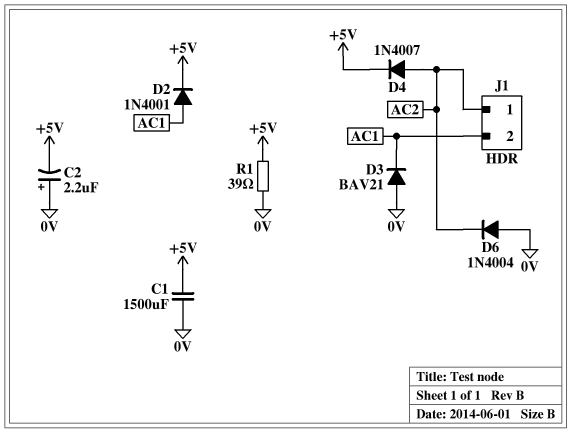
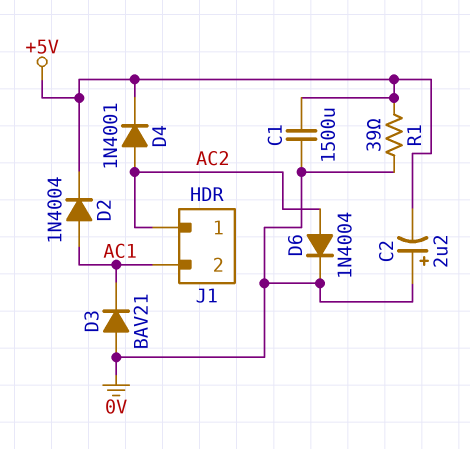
D2: diode 1N4001 (A AC1, K +5V) -> diode 1N4004 (A AC1, K +5V)
D4: diode 1N4007 (A AC2, K +5V) -> diode 1N4001 (A AC2, K +5V)
D6: diode 1N4004 (A 0V, K AC2) -> diode 1N4004 (A AC2, K 0V)

